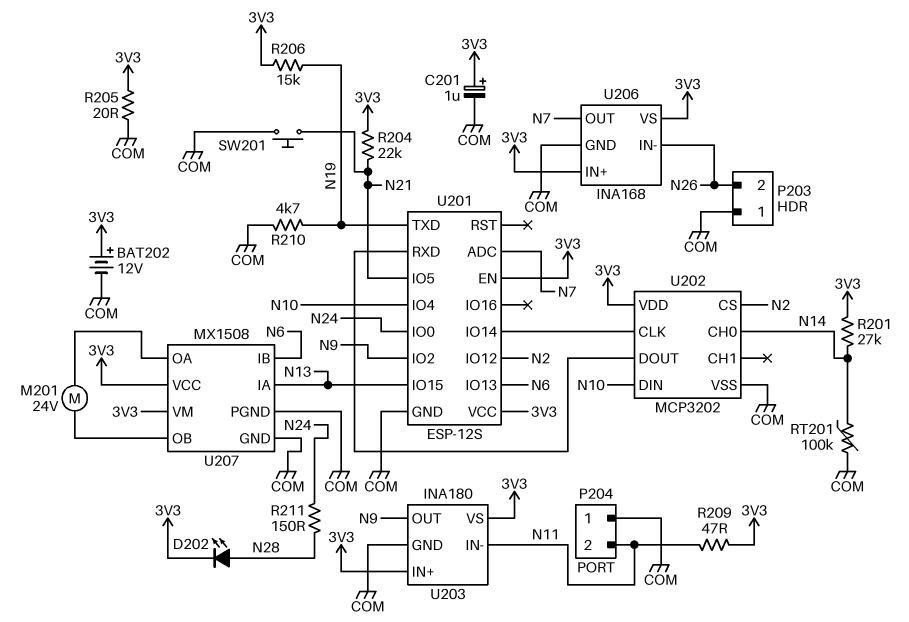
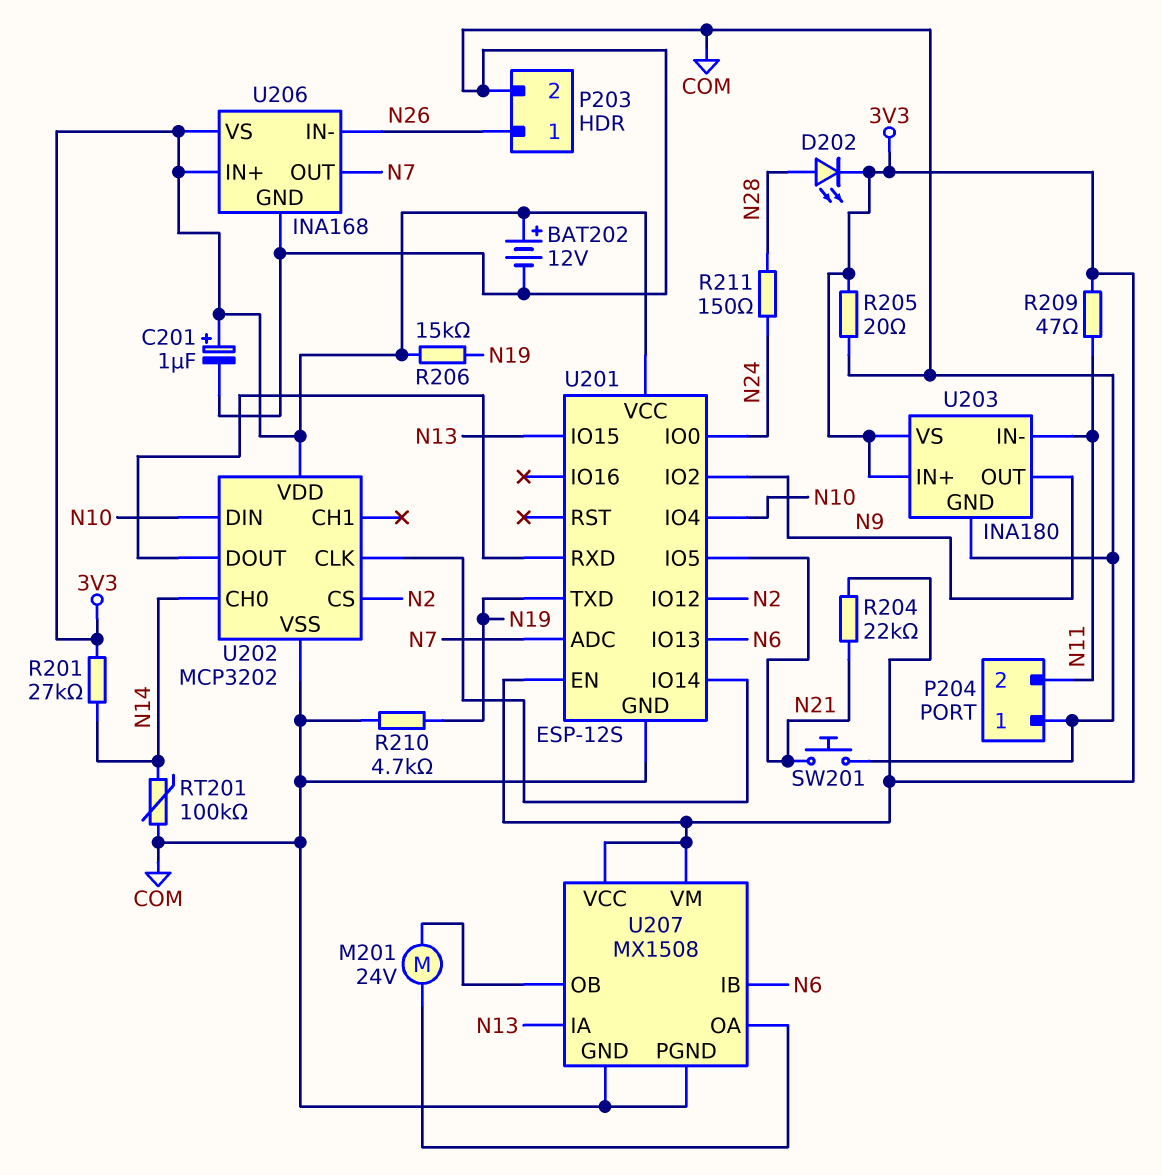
P203 pin 1: COM -> N26
P203 pin 2: N26 -> COM

